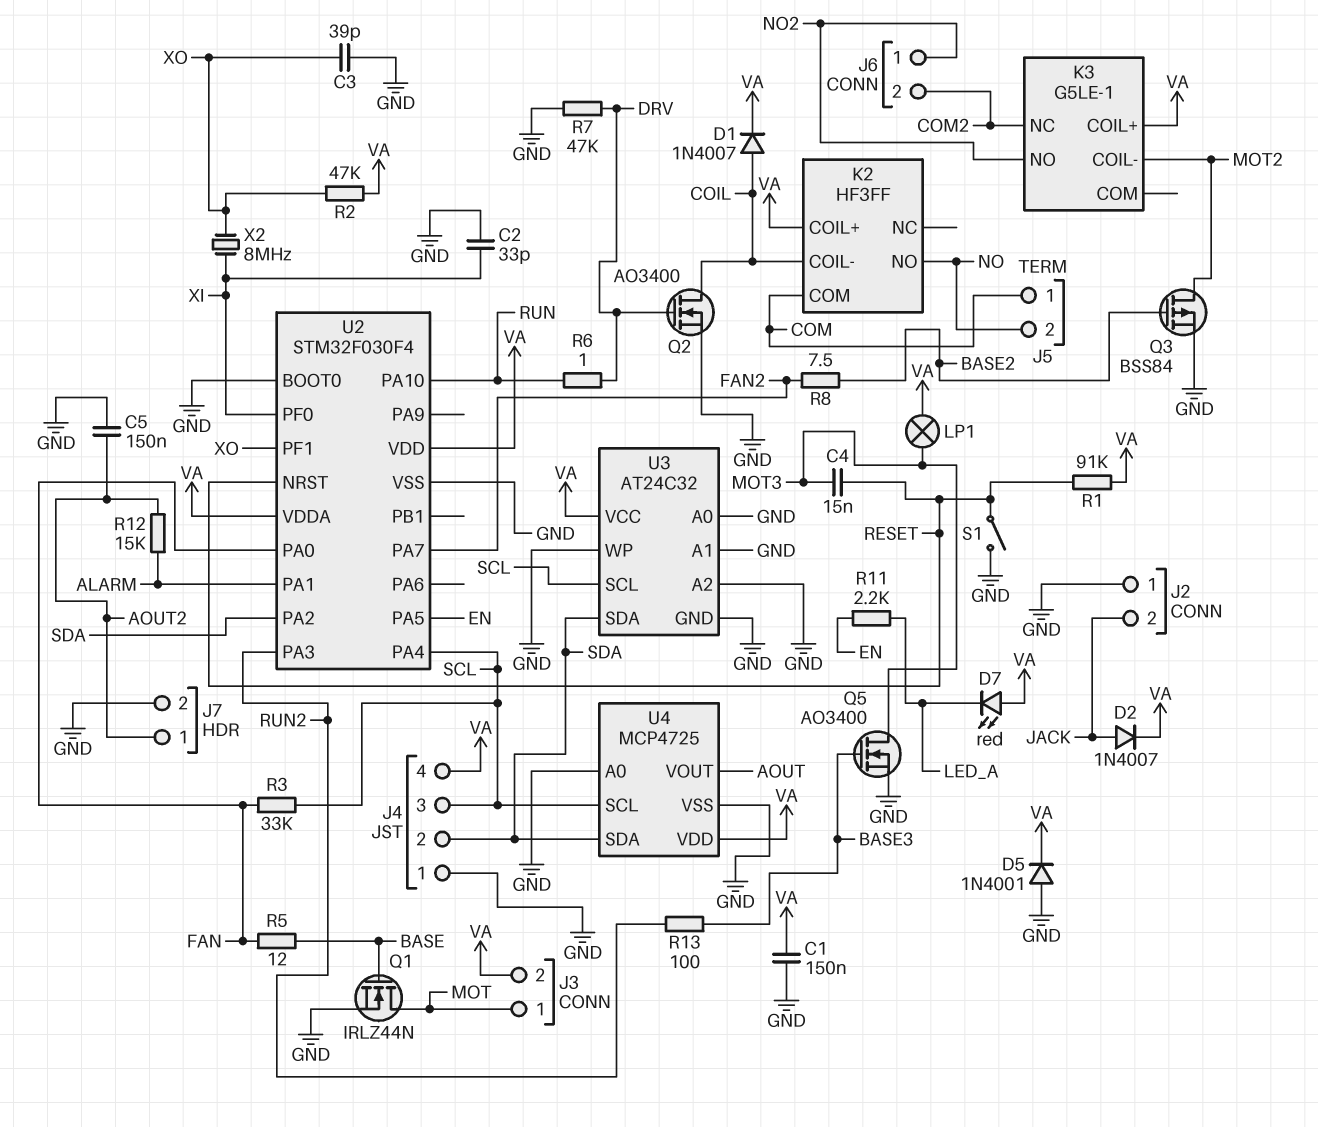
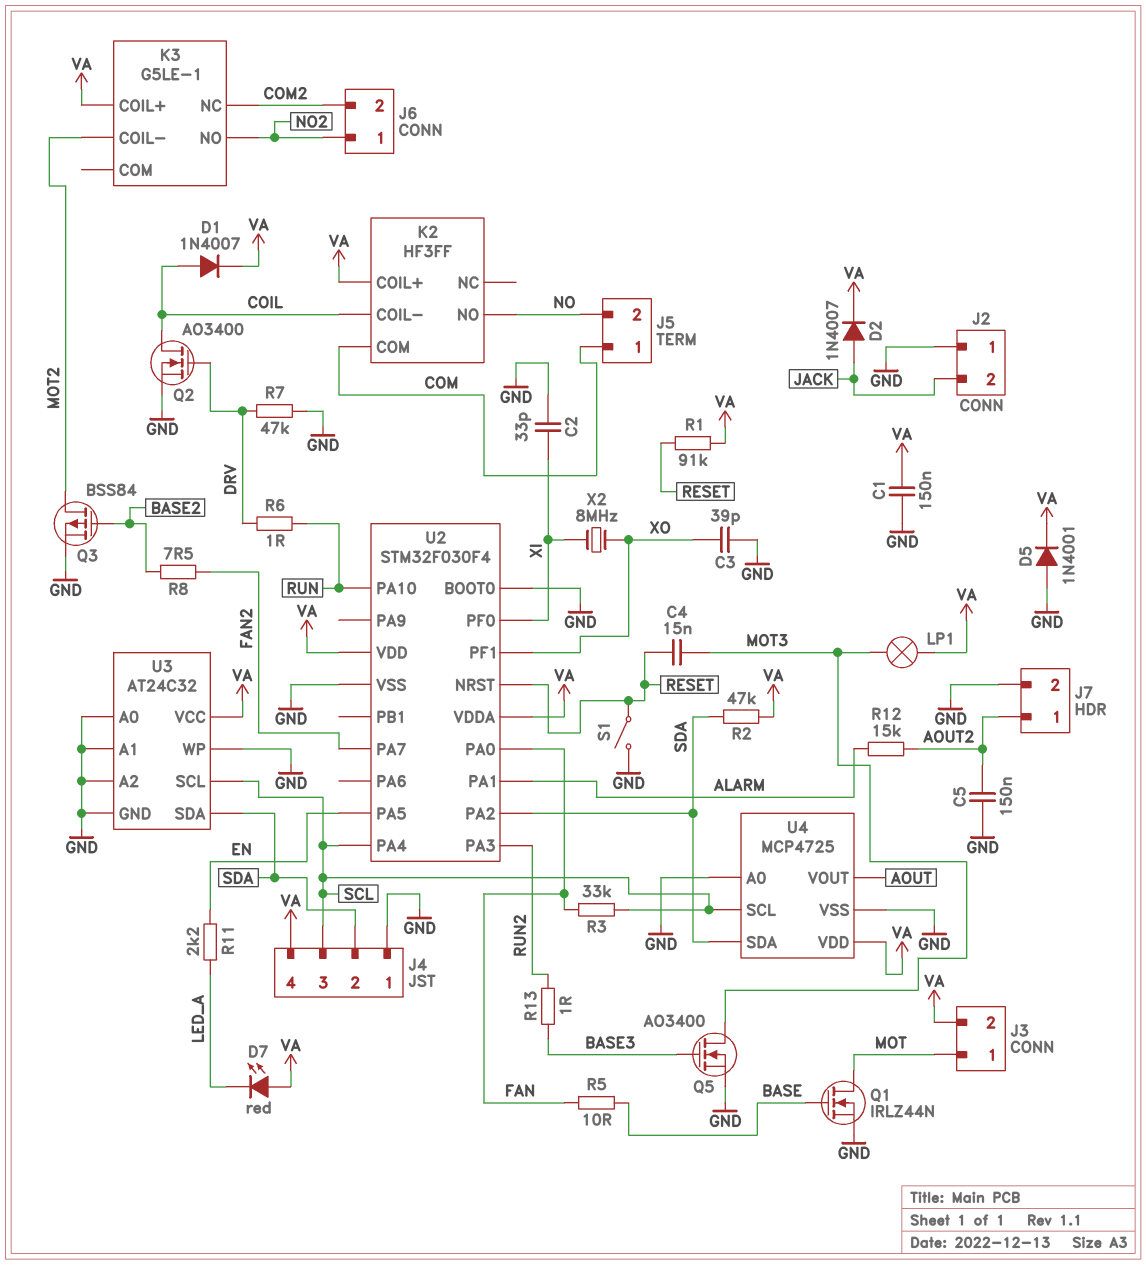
R2: 47k (VA, XO) -> 47k (SDA, VA)
R5: 12 (BASE, FAN) -> 10 (BASE, FAN)
R13: 100 (BASE3, RUN2) -> 1 (BASE3, RUN2)

